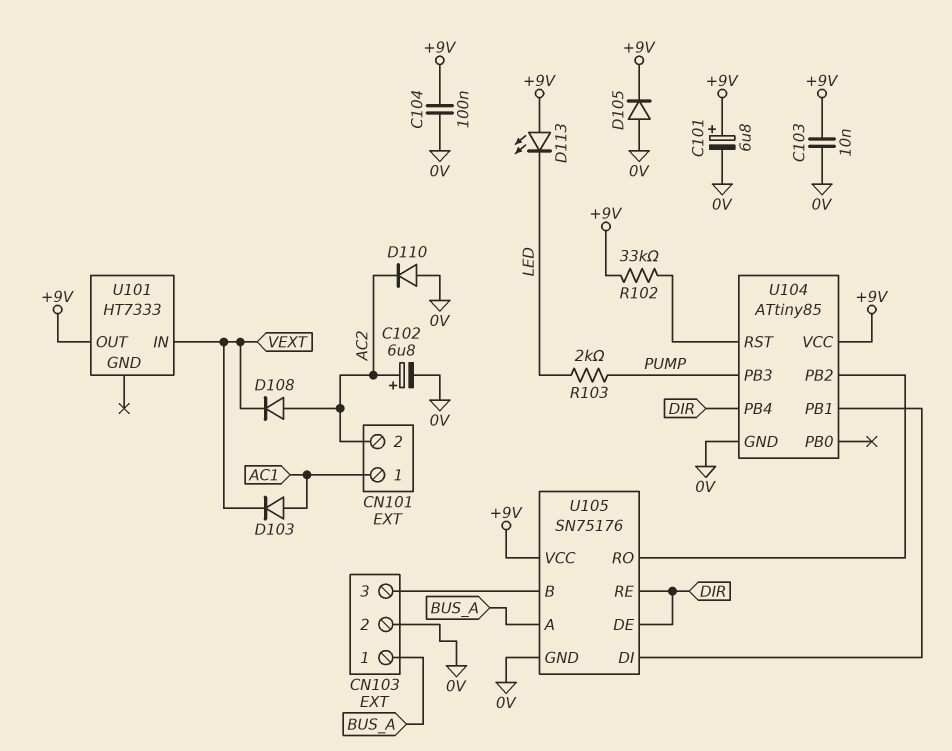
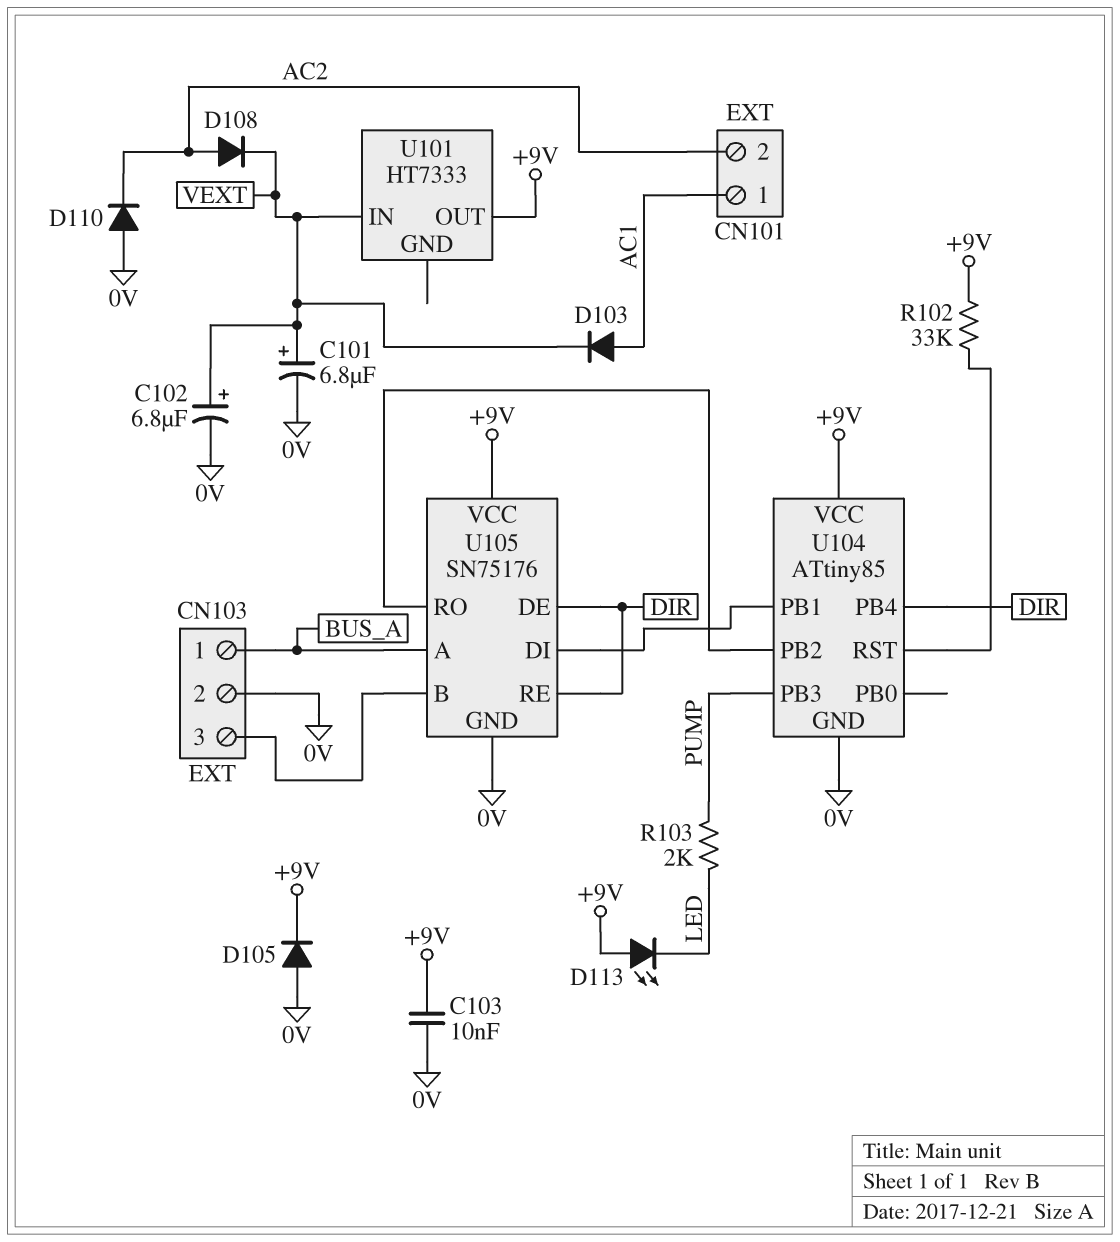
C101: 6.8uF (plus +9V, minus 0V) -> 6.8uF (plus VEXT, minus 0V)
C102: 6.8uF (plus AC2, minus 0V) -> 6.8uF (plus VEXT, minus 0V)
C104: 100nF (+9V, 0V) -> none

